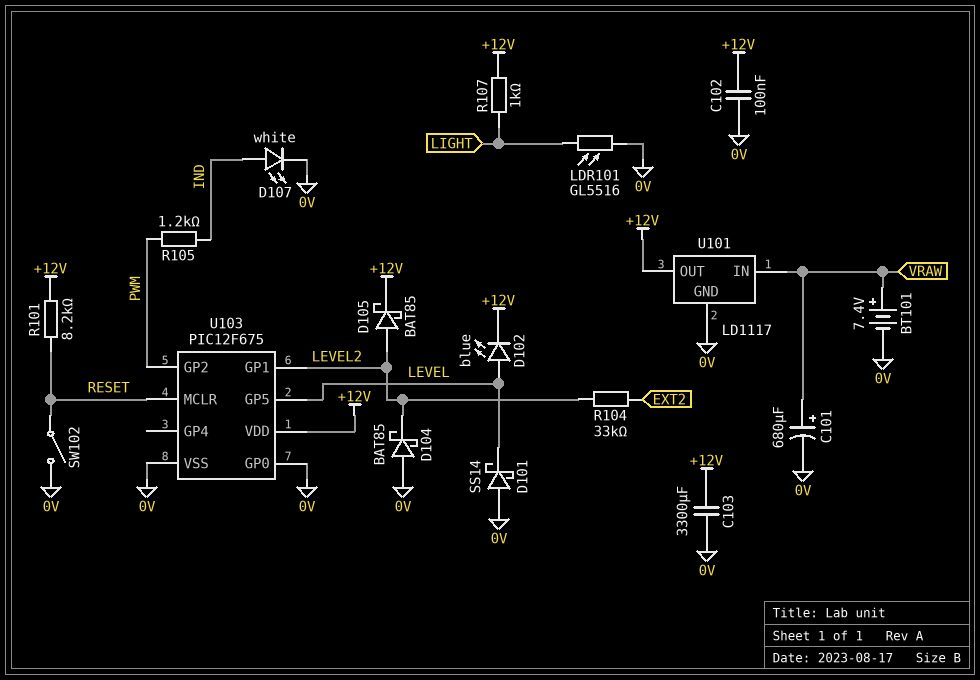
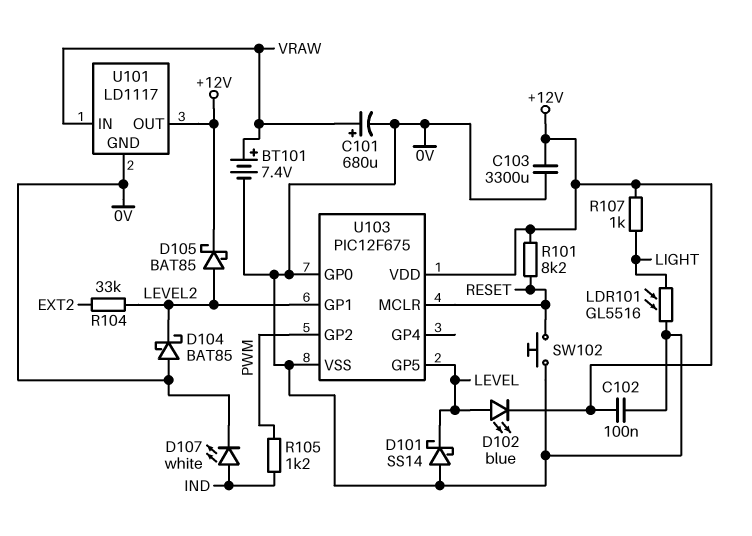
SW102: switch (0V, RESET) -> button (0V, RESET)

